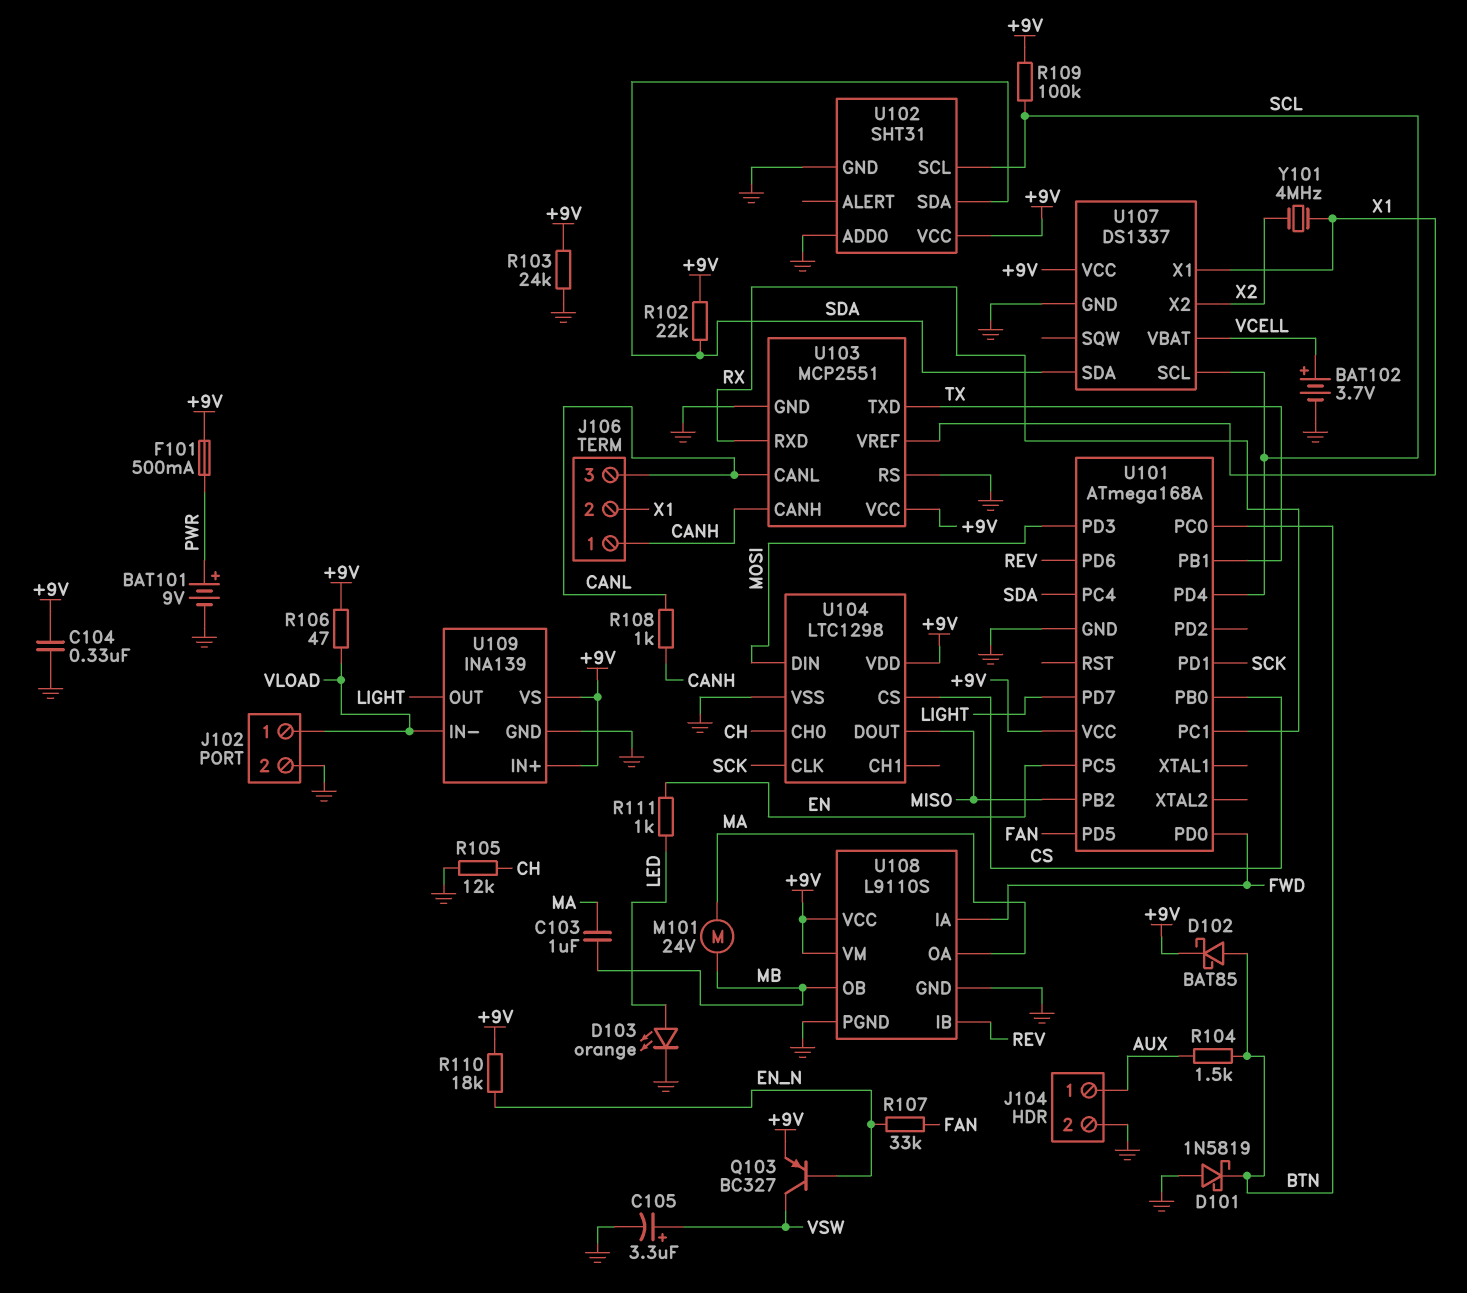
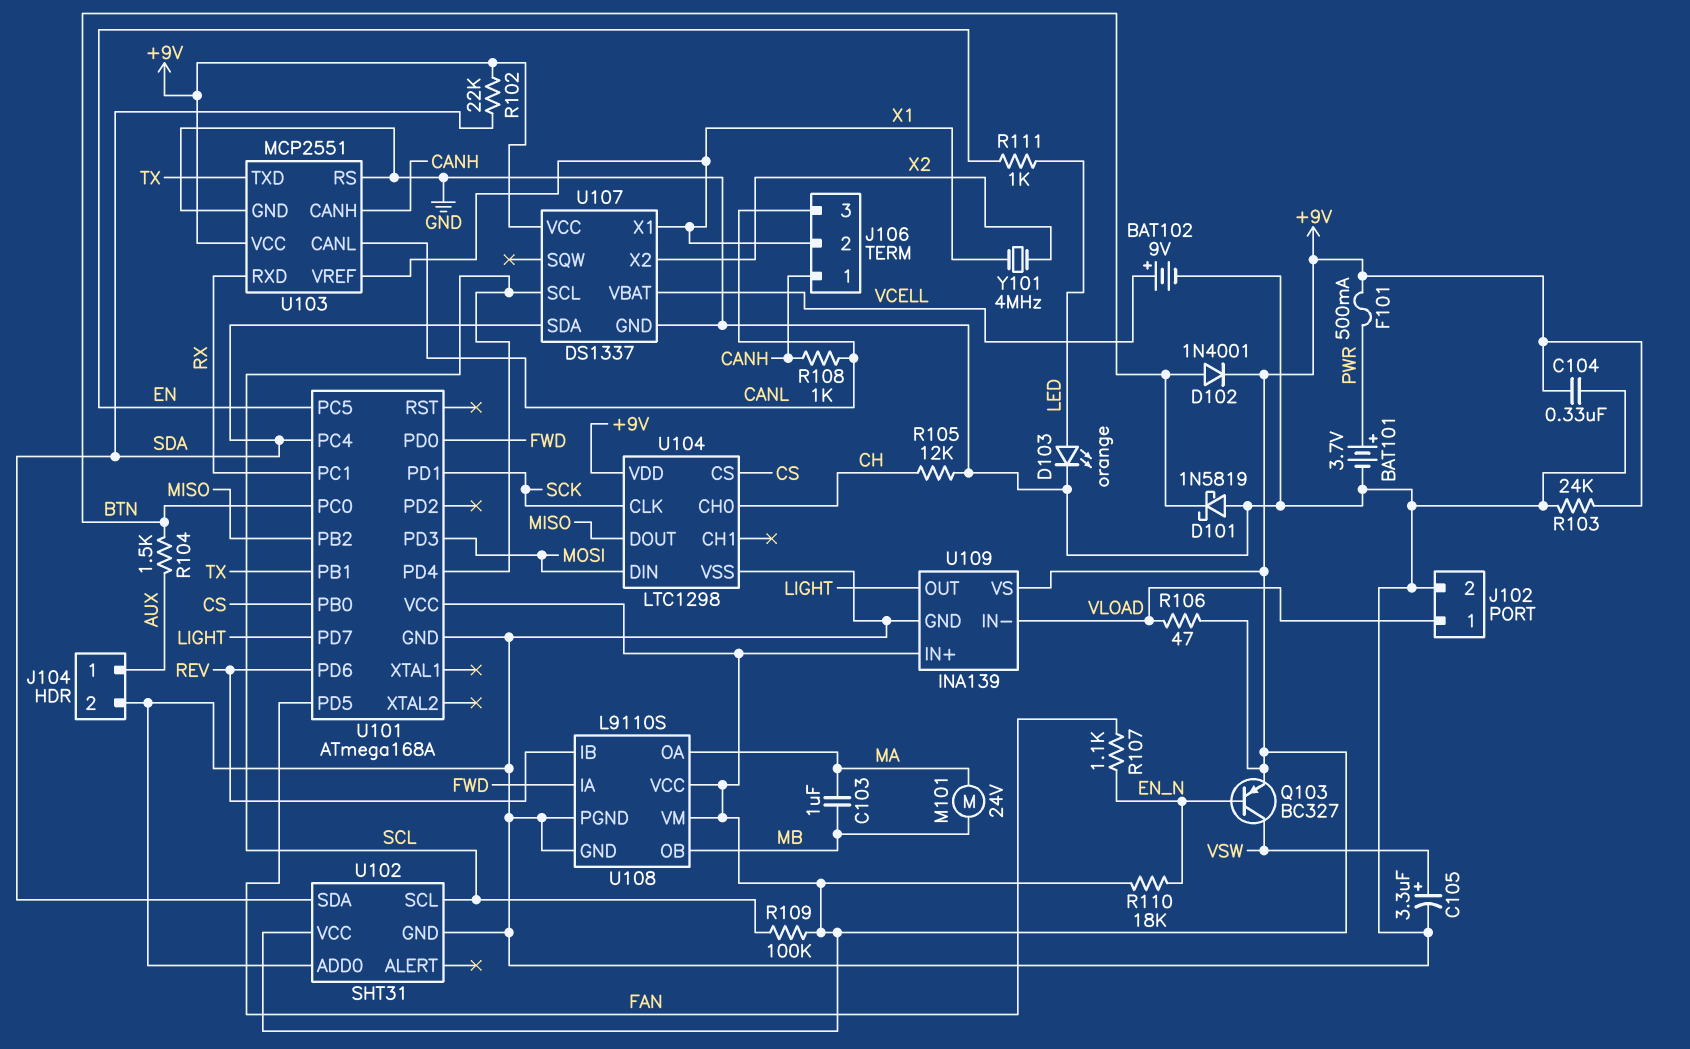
BAT101: 9V (plus PWR, minus GND) -> 3.7V (plus PWR, minus GND)
BAT102: 3.7V (plus VCELL, minus GND) -> 9V (plus VCELL, minus GND)
D102: schottky BAT85 (A BTN, K +9V) -> diode 1N4001 (A BTN, K +9V)
R107: 33k (EN_N, FAN) -> 1.1k (EN_N, FAN)

